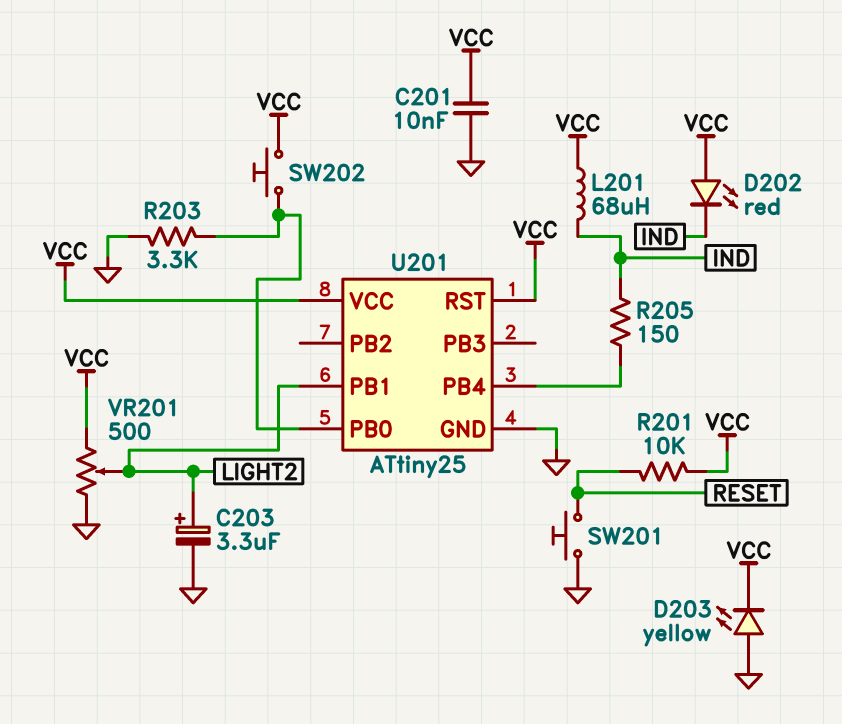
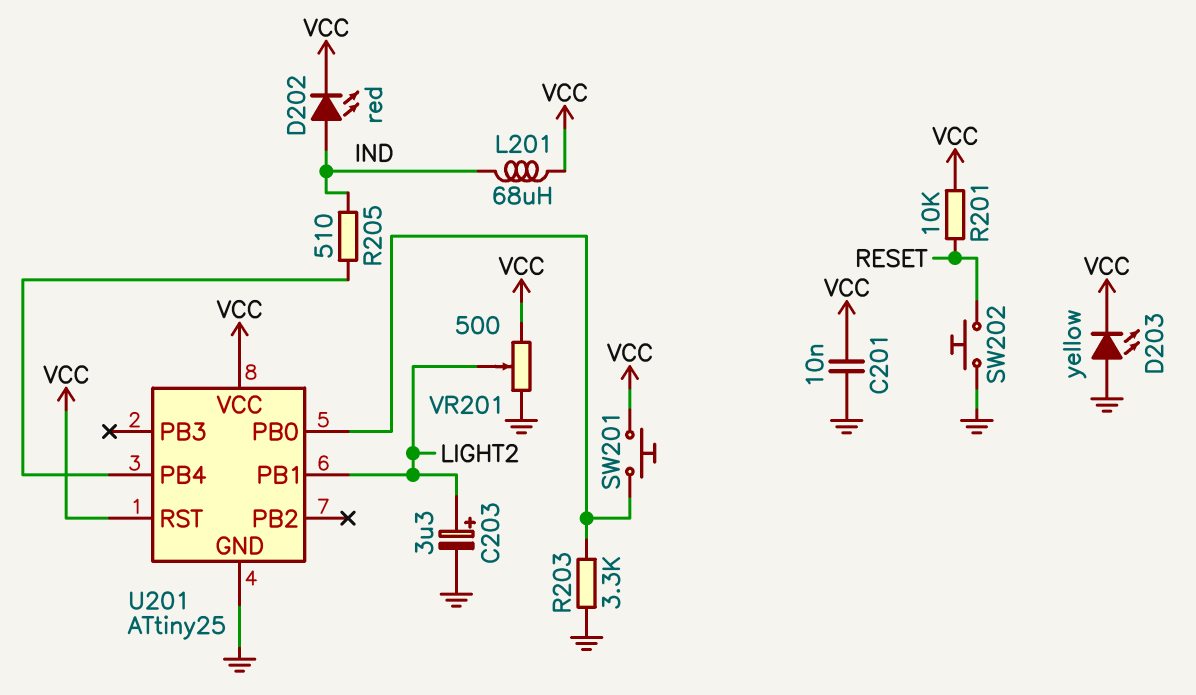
D202: LED red (A VCC, K IND) -> LED red (A IND, K VCC)
R205: 150 (IND, U201/PB4) -> 510 (IND, U201/PB4)
SW201: button (GND, RESET) -> button (U201/PB0, VCC)
SW202: button (U201/PB0, VCC) -> button (GND, RESET)

